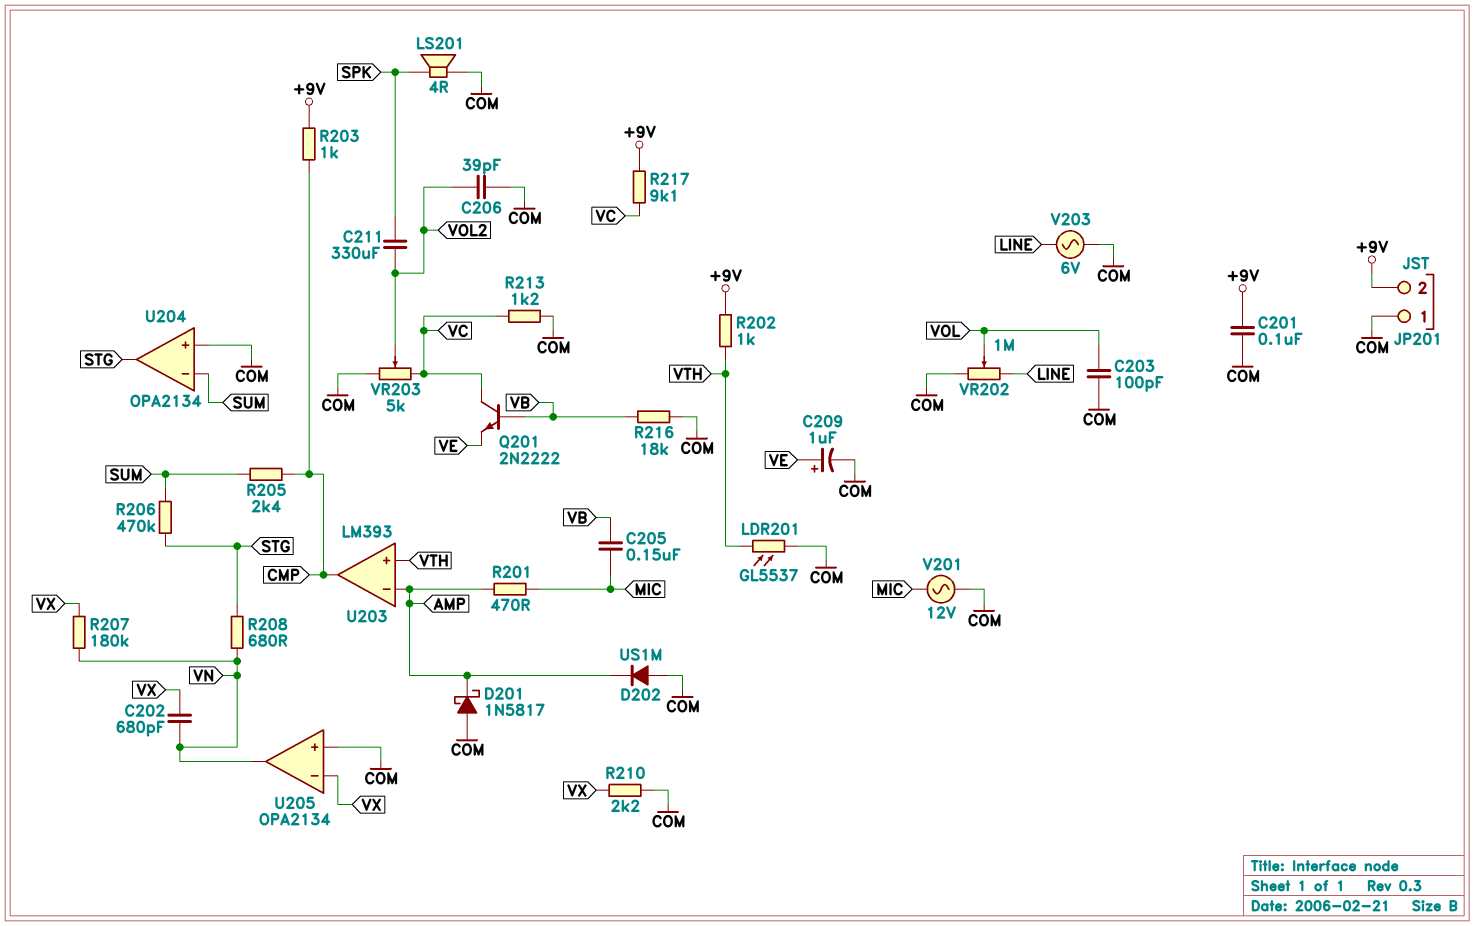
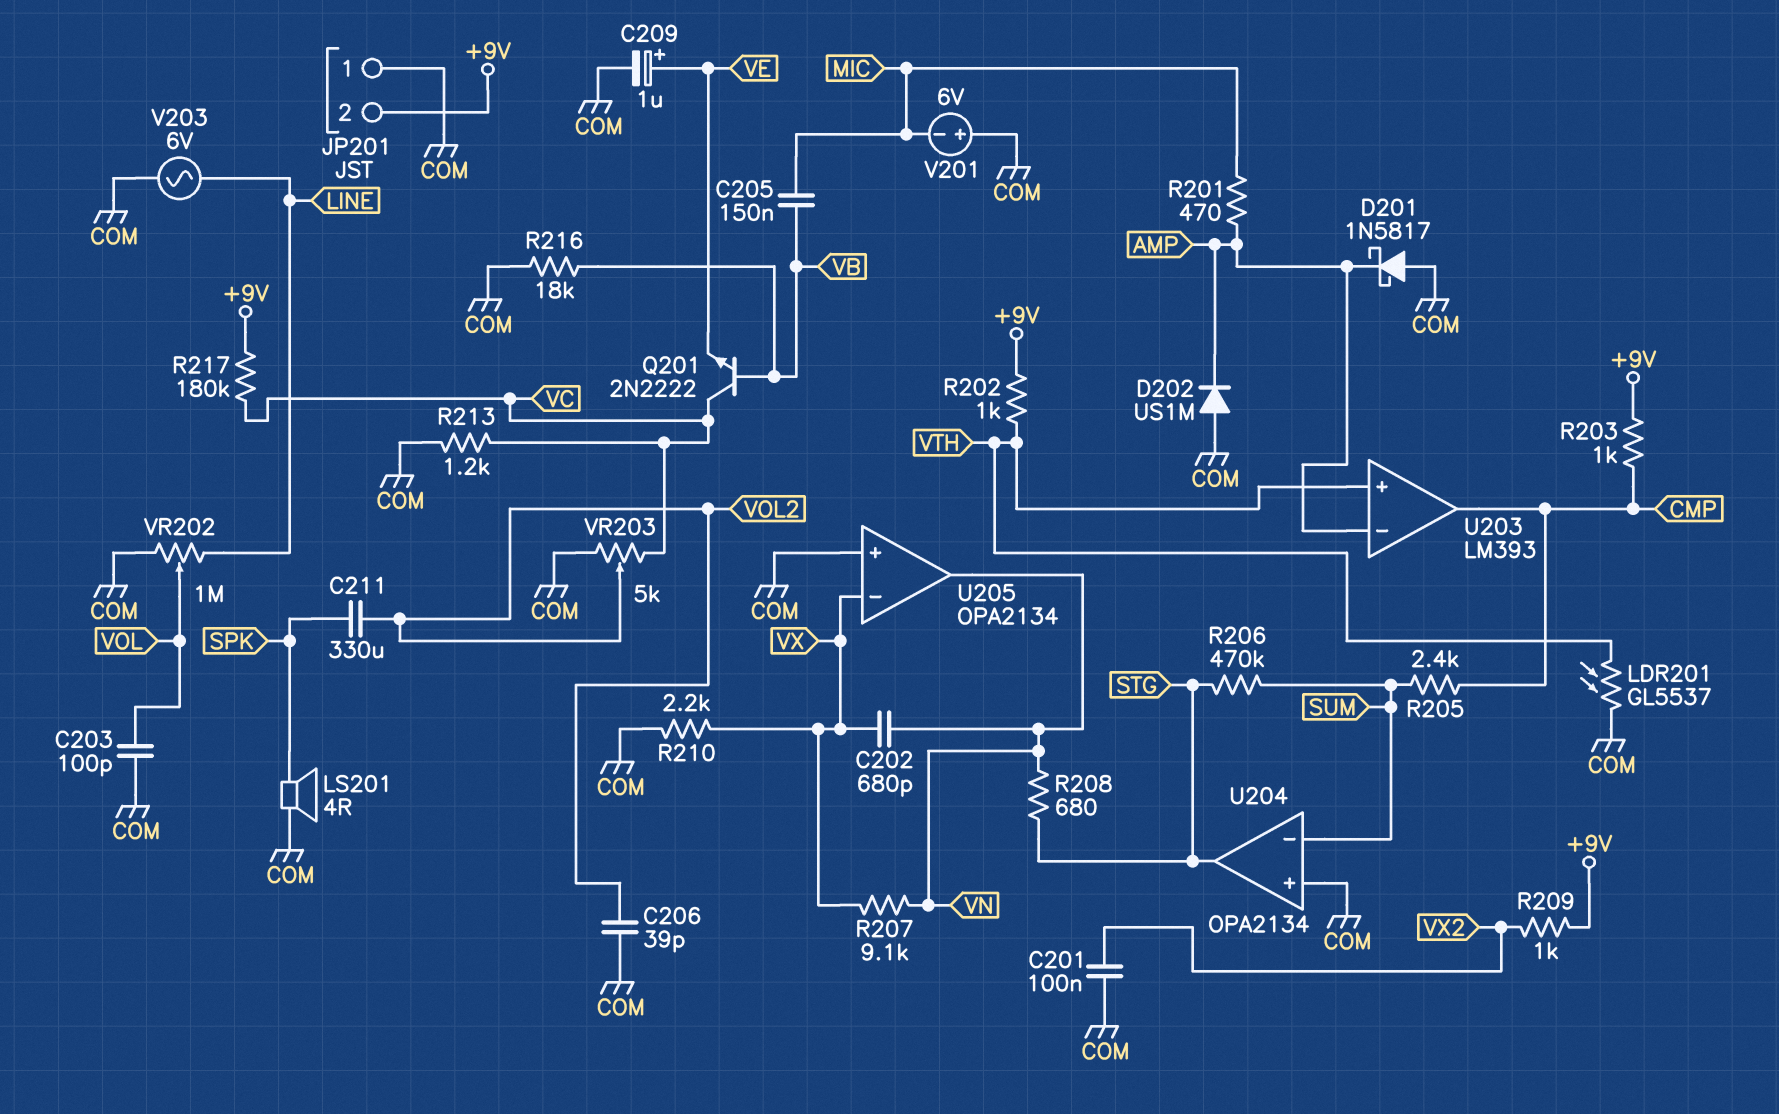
C201: 100nF (+9V, COM) -> 100nF (COM, VX2)
R207: 180k (VN, VX) -> 9.1k (VN, VX)
R209: none -> 1k (+9V, VX2)
R217: 9.1k (+9V, VC) -> 180k (+9V, VC)
V201: AC 12V (COM, MIC) -> 6V (plus COM, minus MIC)

